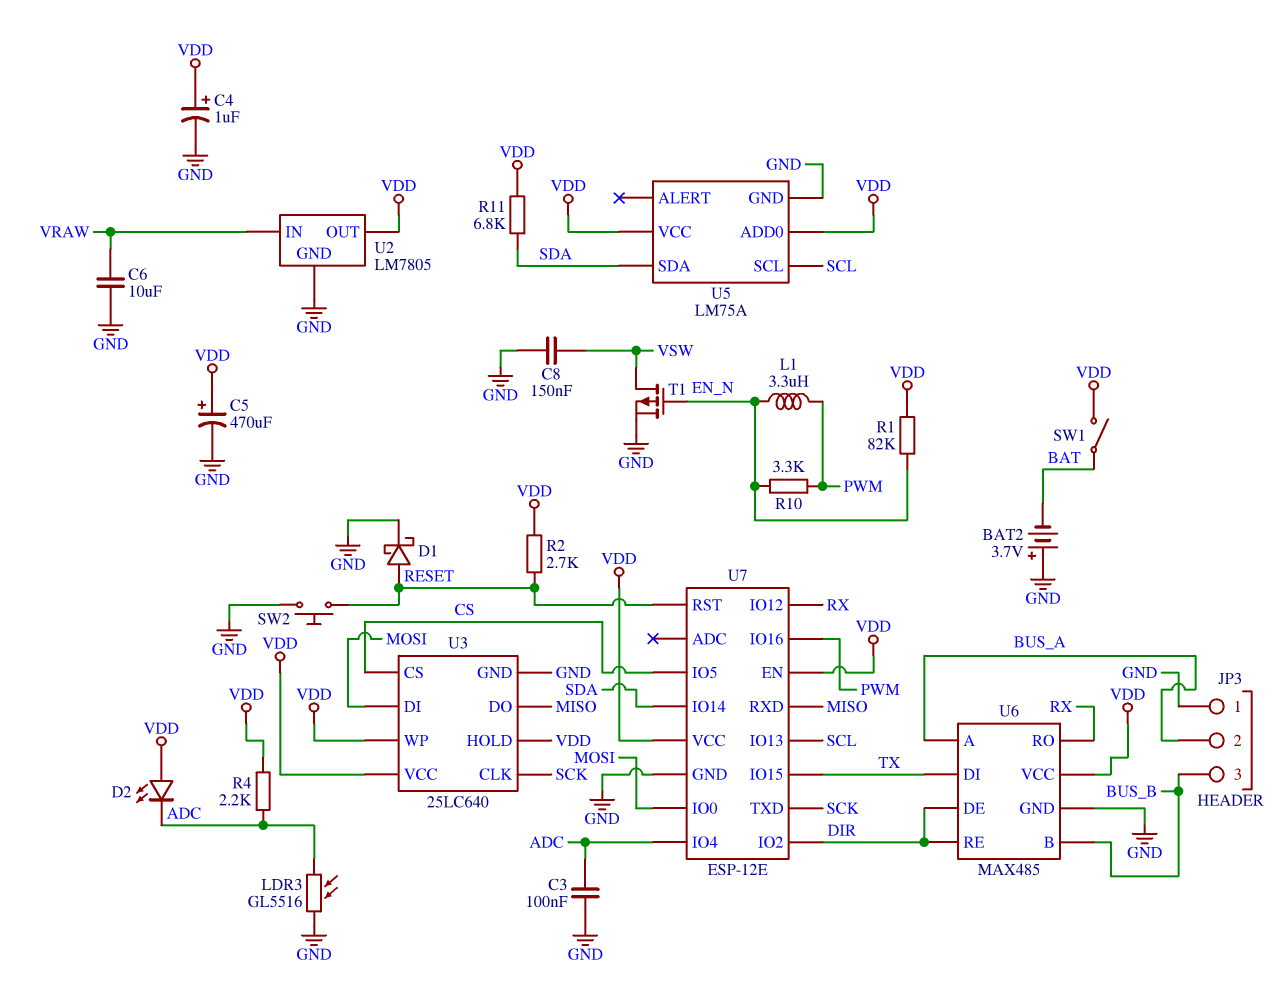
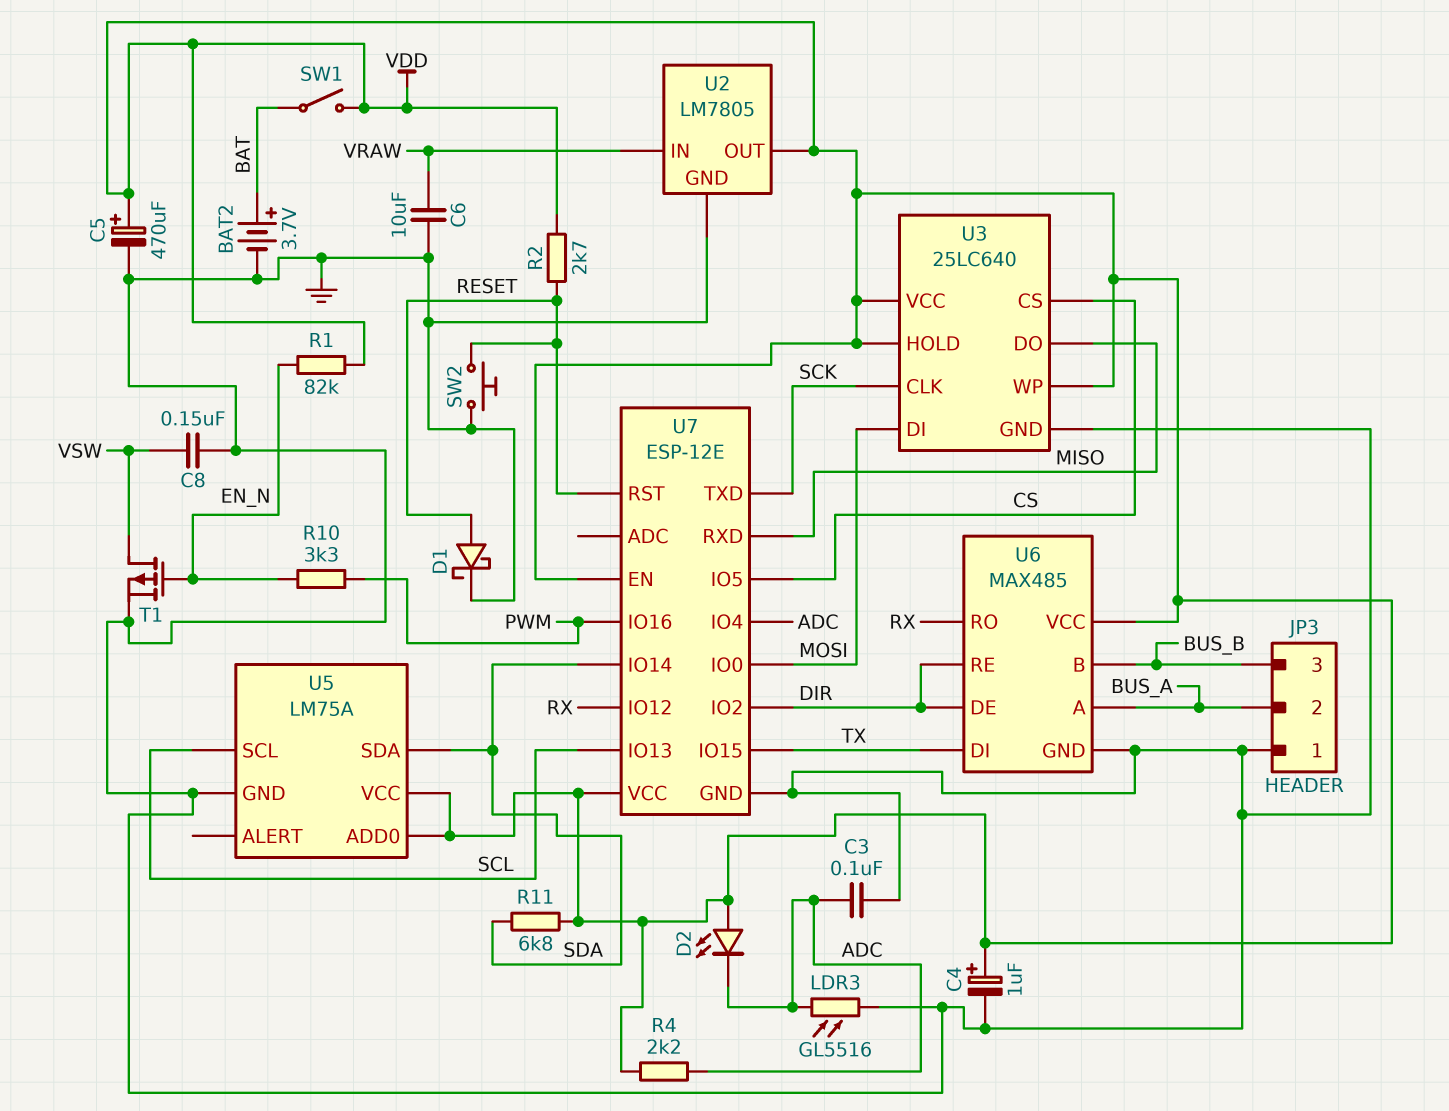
BAT2: 3.7V (plus GND, minus BAT) -> 3.7V (plus BAT, minus GND)
L1: 3.3uH (EN_N, PWM) -> none

